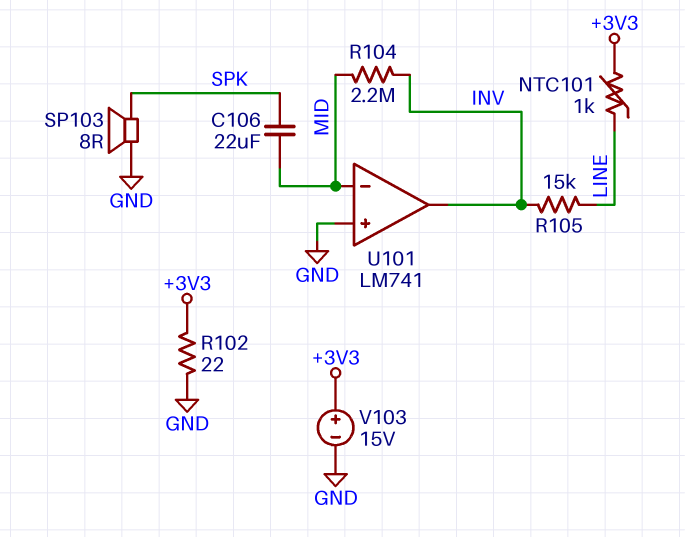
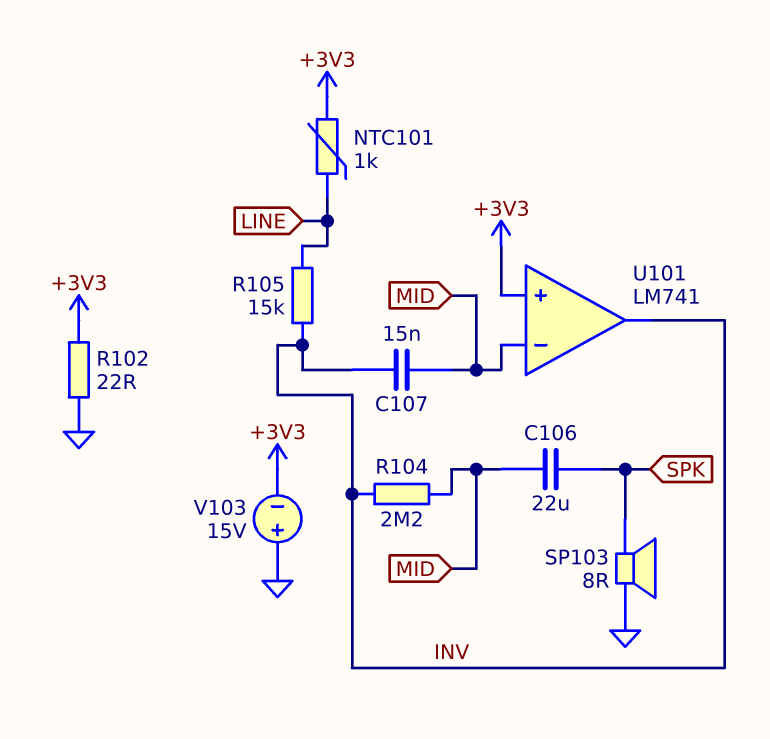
C107: none -> 15nF (INV, MID)
U101 pin in+: GND -> +3V3
V103: 15V (plus +3V3, minus GND) -> 15V (plus GND, minus +3V3)

